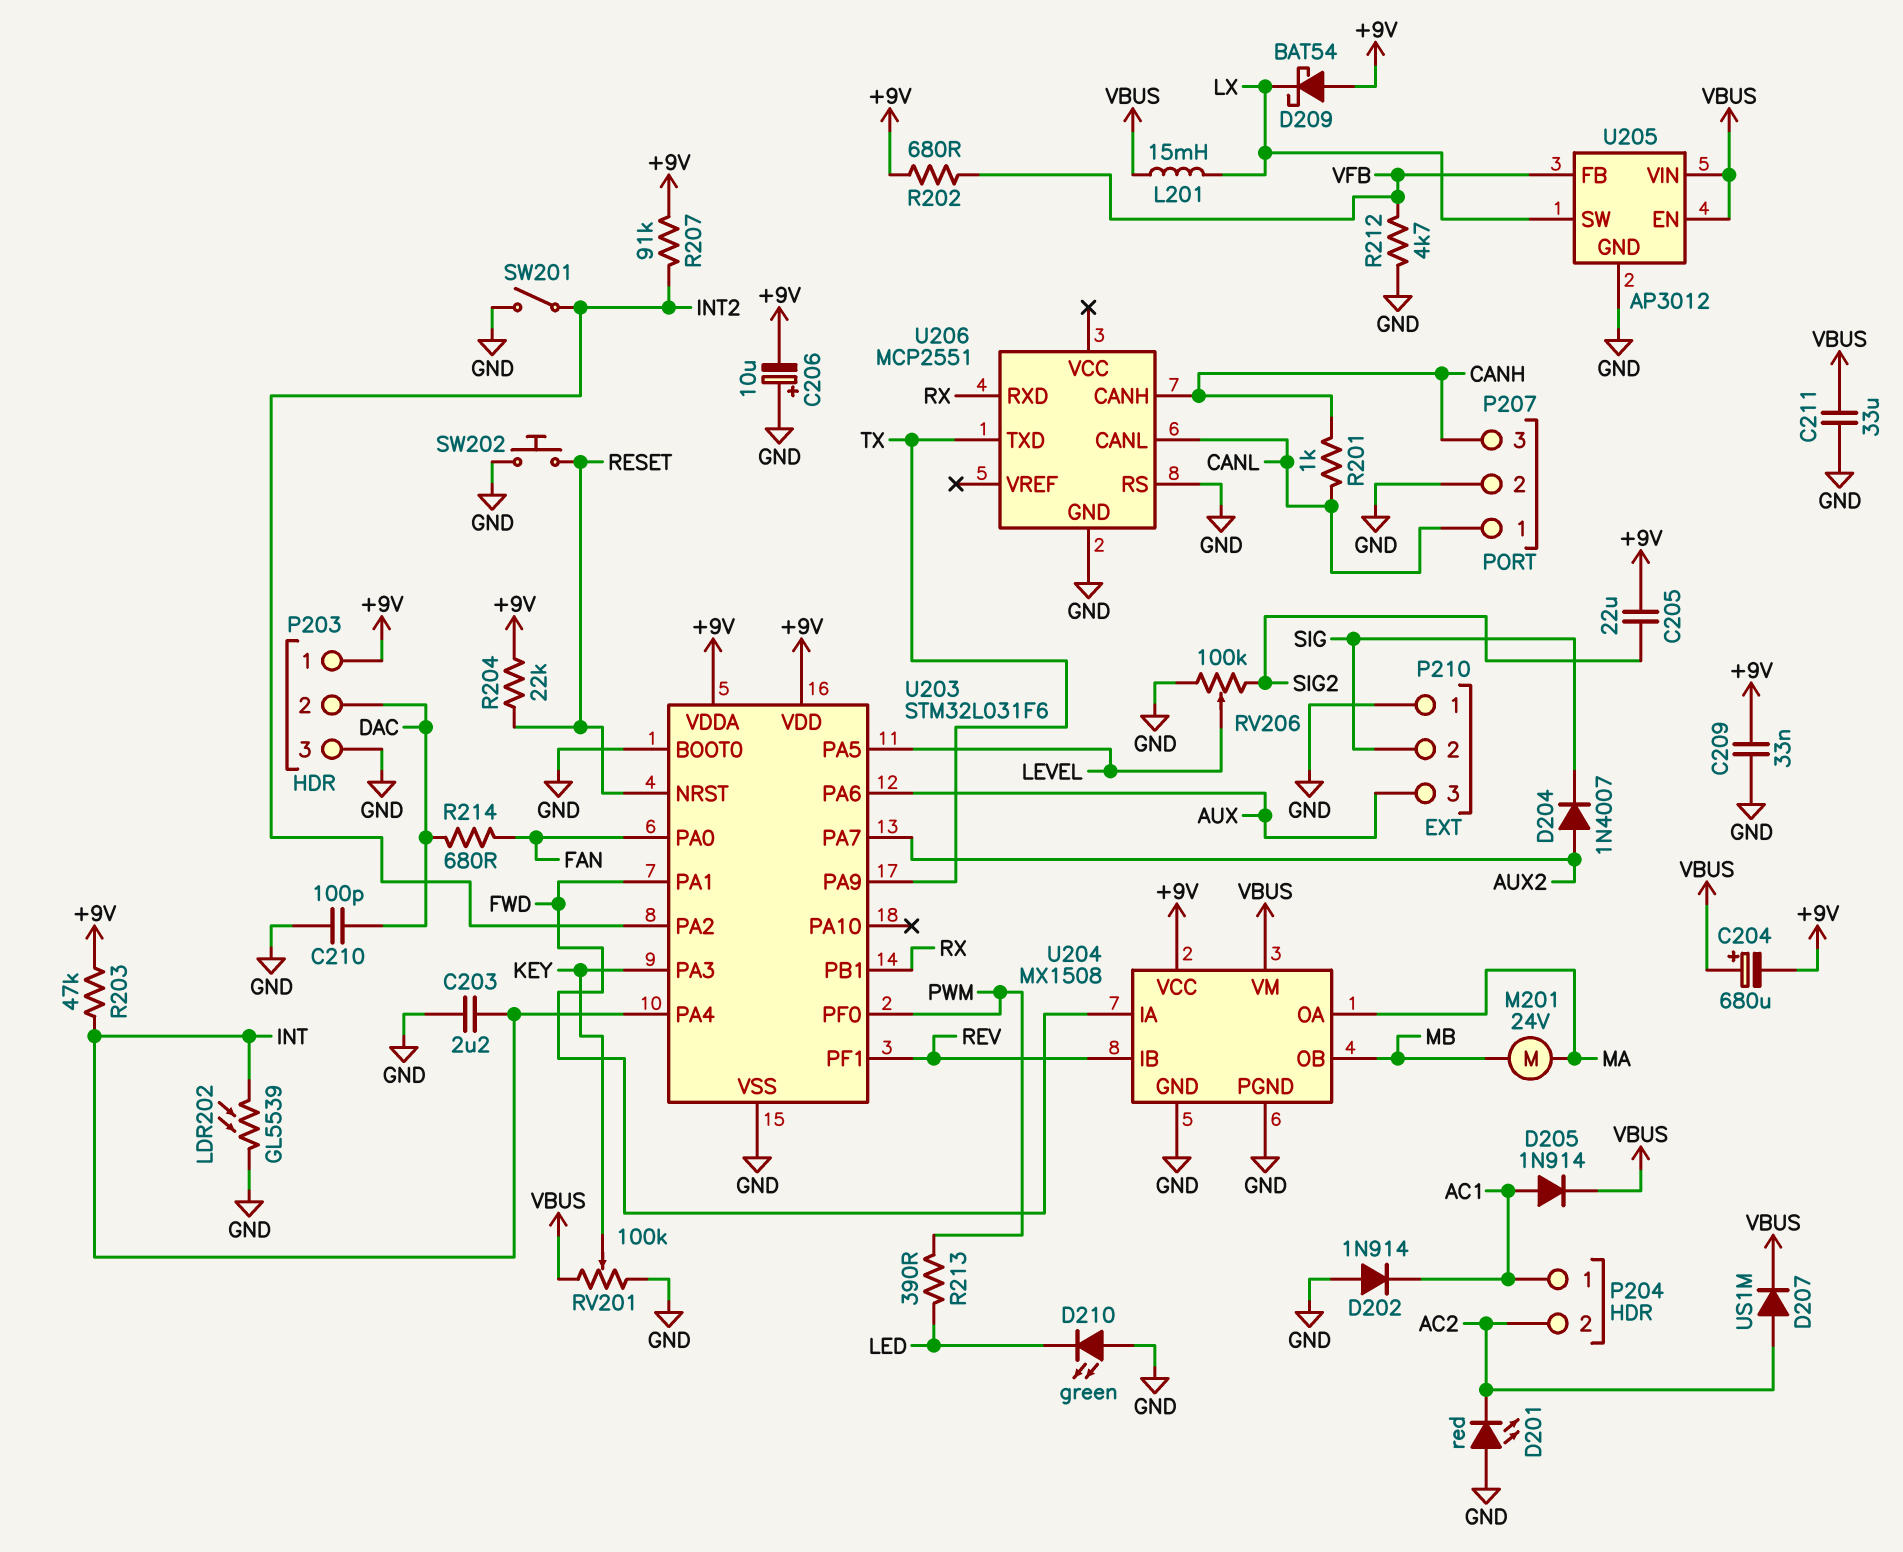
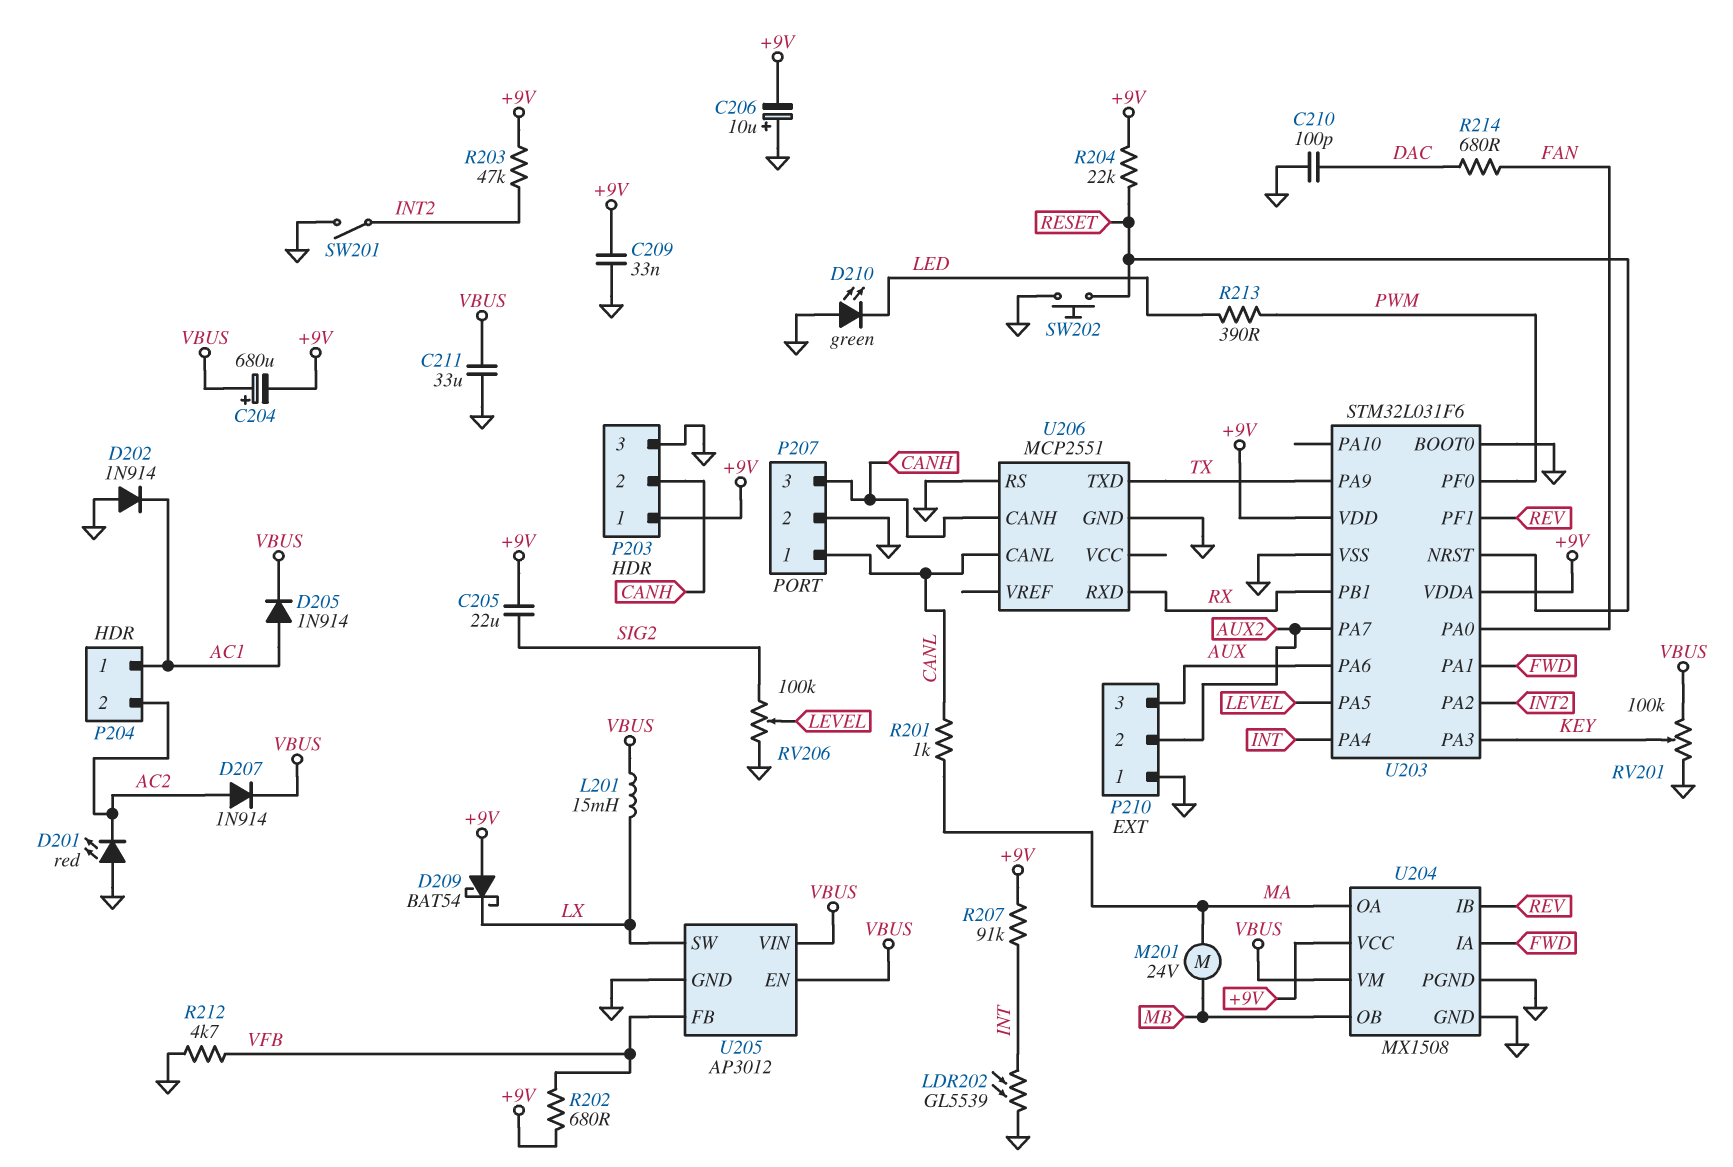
C203: 2.2uF (GND, INT) -> none
D204: diode 1N4007 (A AUX2, K SIG) -> none
D207: diode US1M (A AC2, K VBUS) -> diode 1N914 (A AC2, K VBUS)
P203 pin 2: DAC -> CANH
P210 pin 2: SIG -> AUX2
R201: 1k (CANH, CANL) -> 1k (CANL, MA)
R203: 47k (+9V, INT) -> 47k (+9V, INT2)
R207: 91k (+9V, INT2) -> 91k (+9V, INT)

